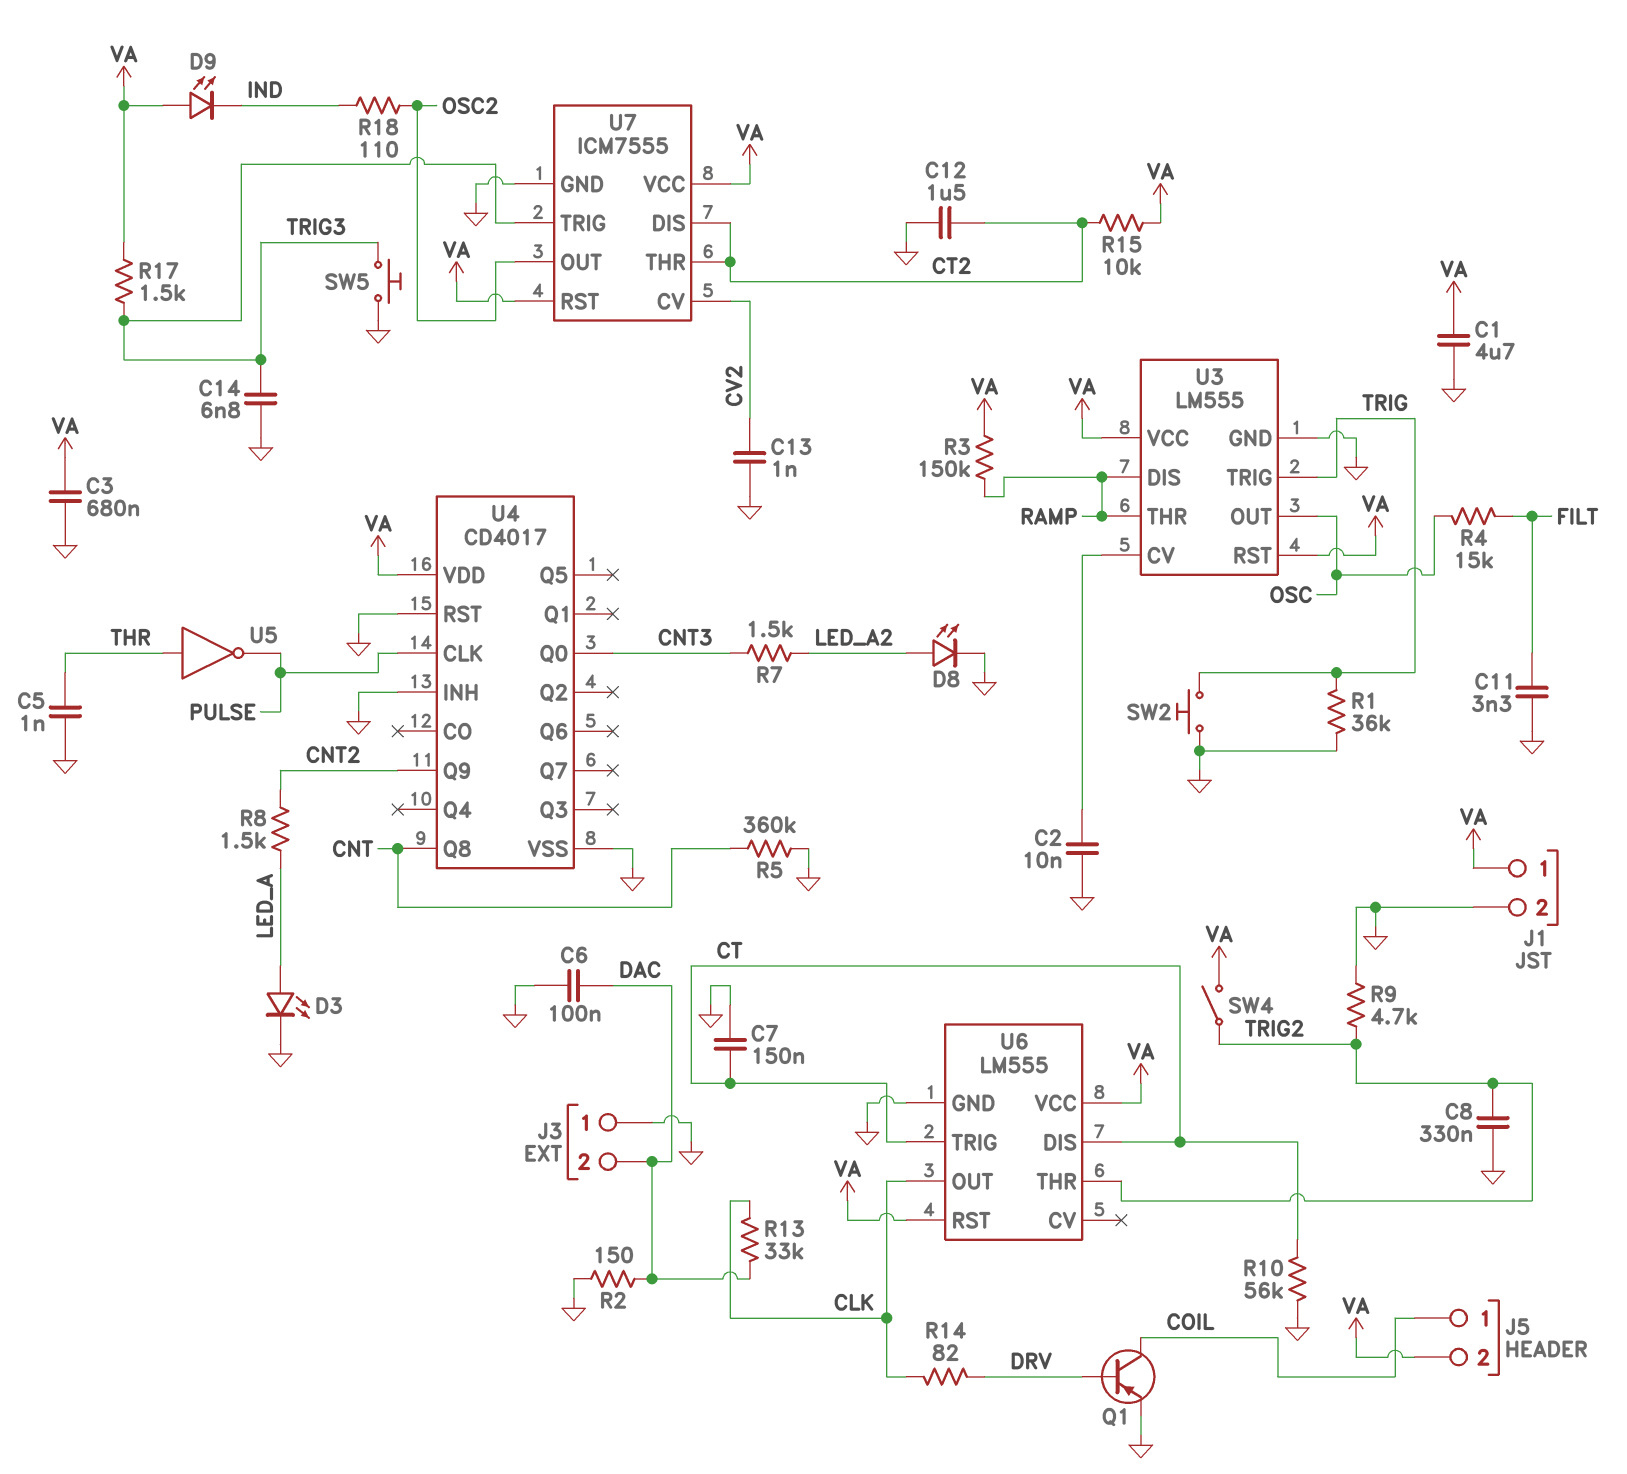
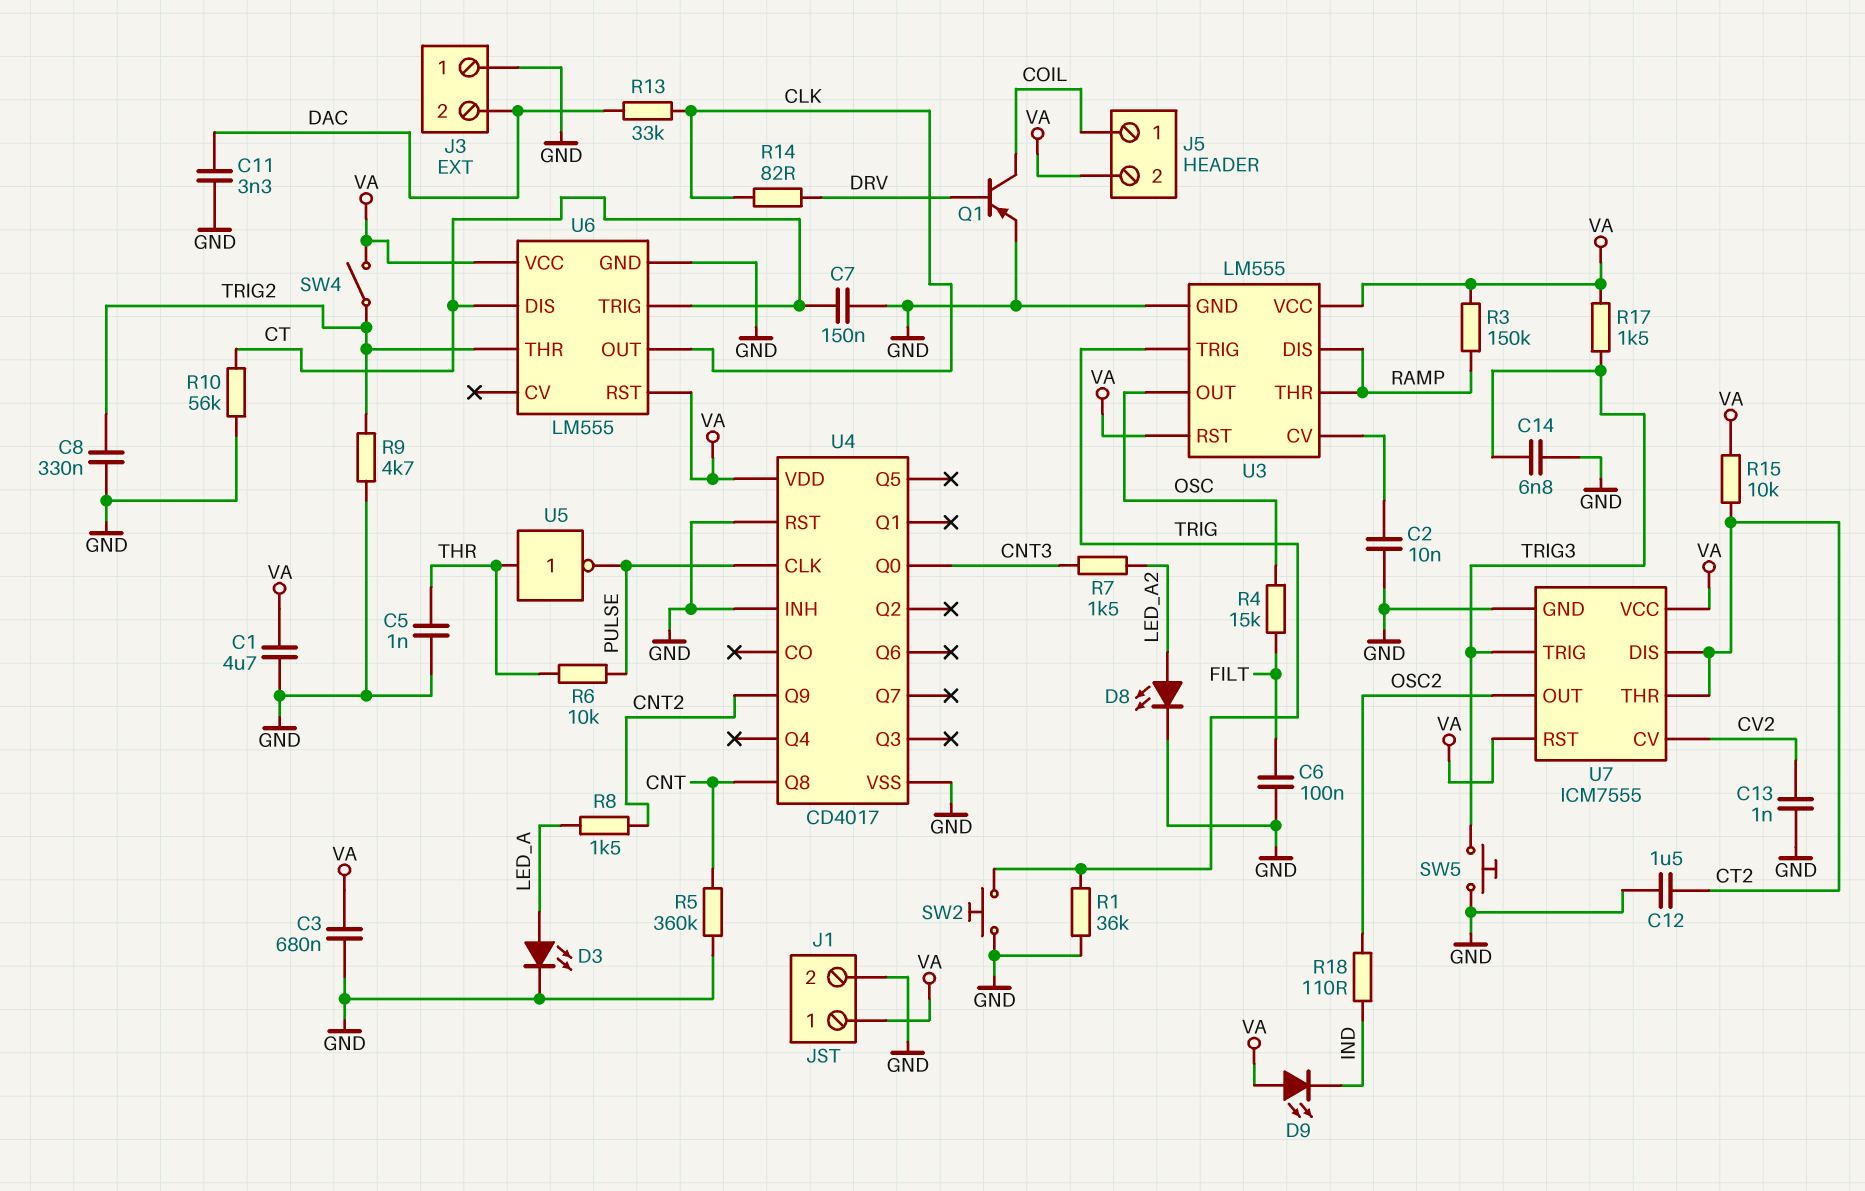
C6: 100nF (DAC, GND) -> 100nF (FILT, GND)
C11: 3.3nF (FILT, GND) -> 3.3nF (DAC, GND)
R2: 150 (DAC, GND) -> none
R6: none -> 10k (PULSE, THR)

